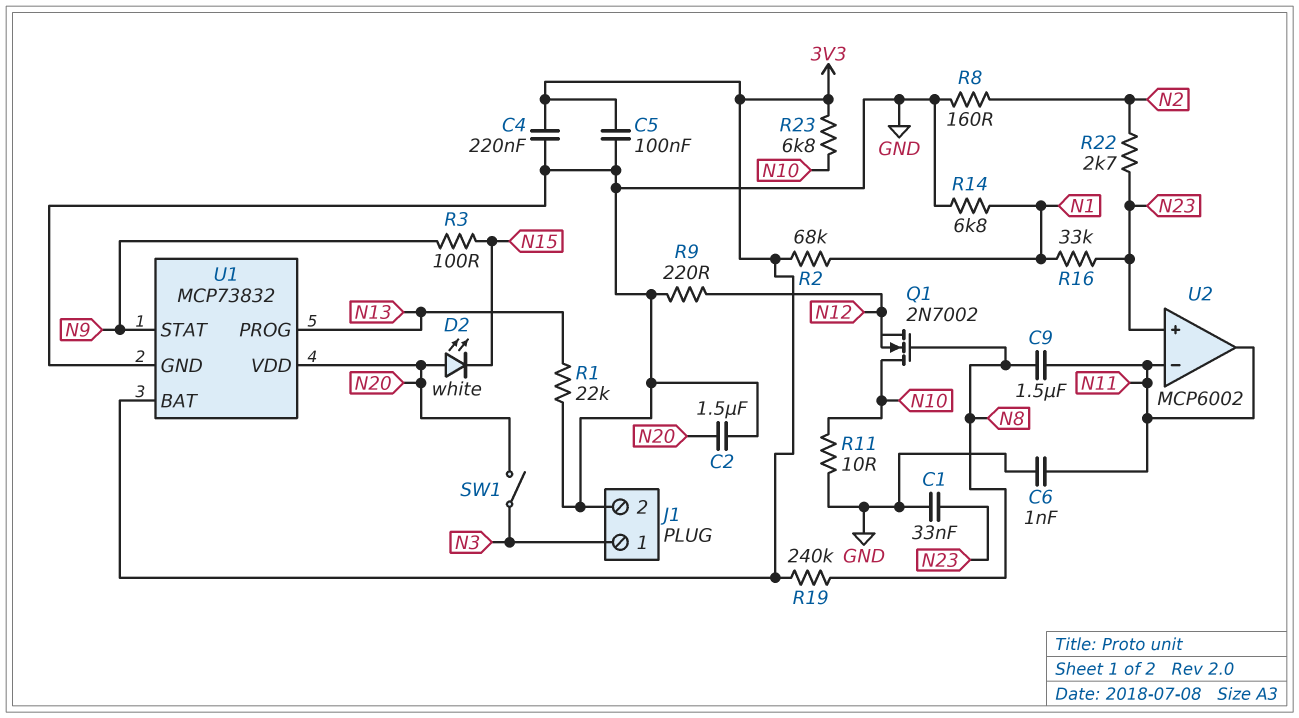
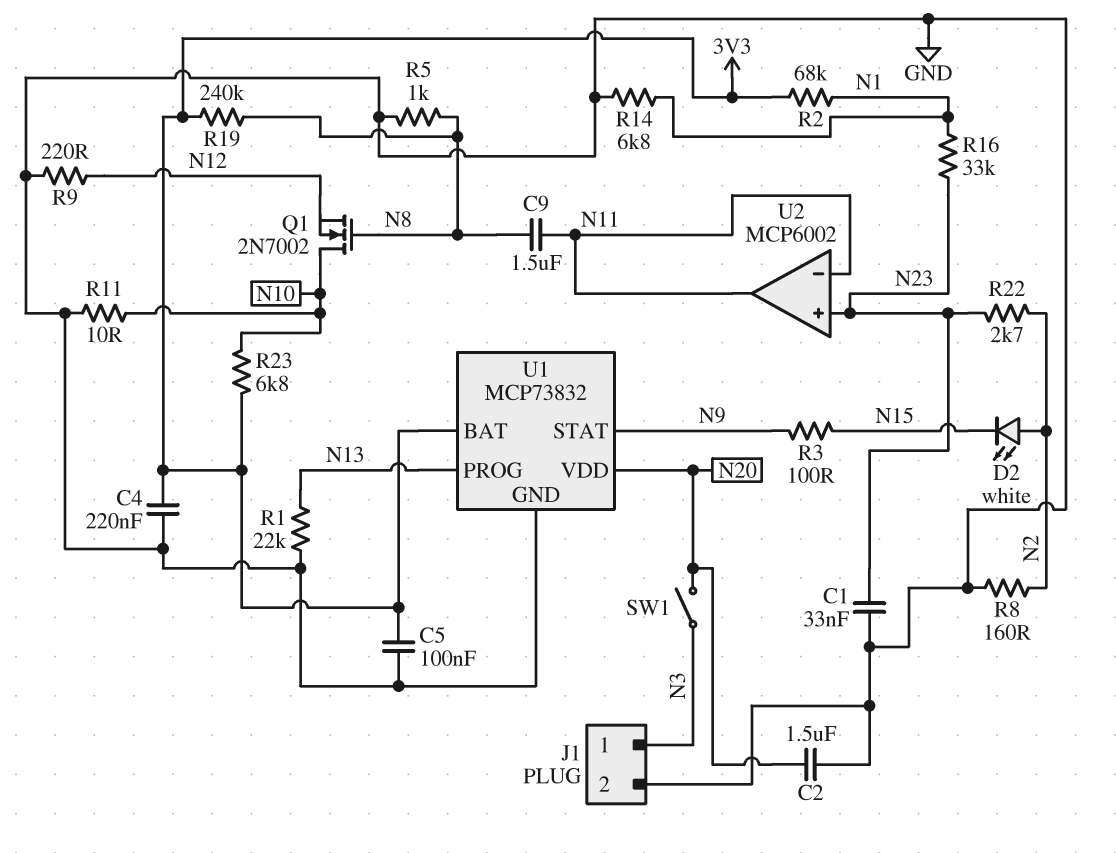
C6: 1nF (GND, N11) -> none
D2: LED white (A N20, K N15) -> LED white (A N2, K N15)
R5: none -> 1k (GND, N8)

